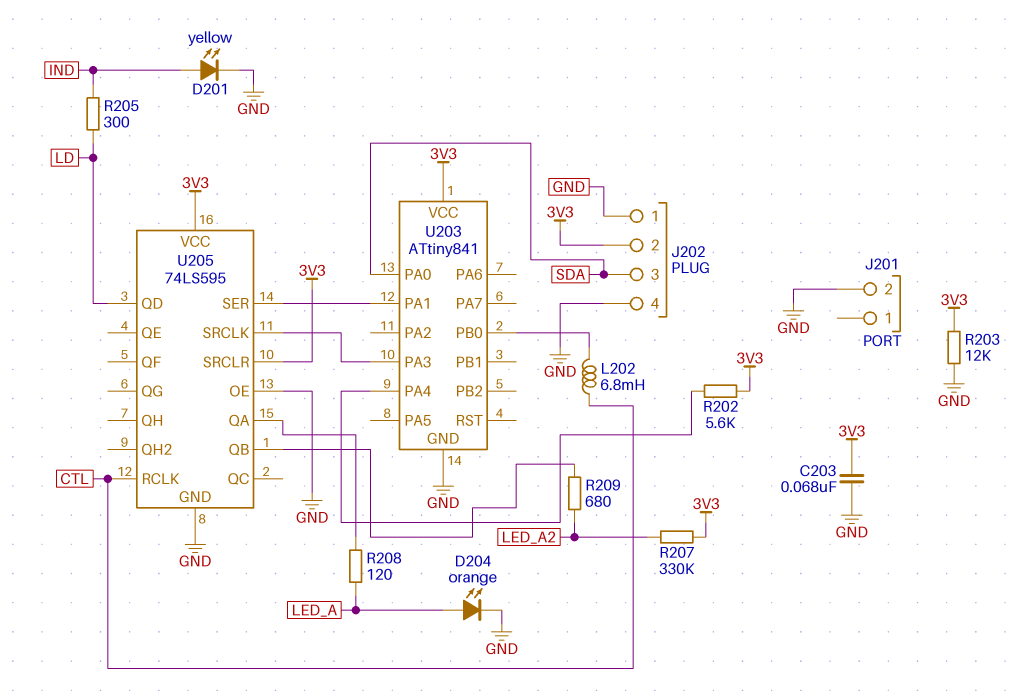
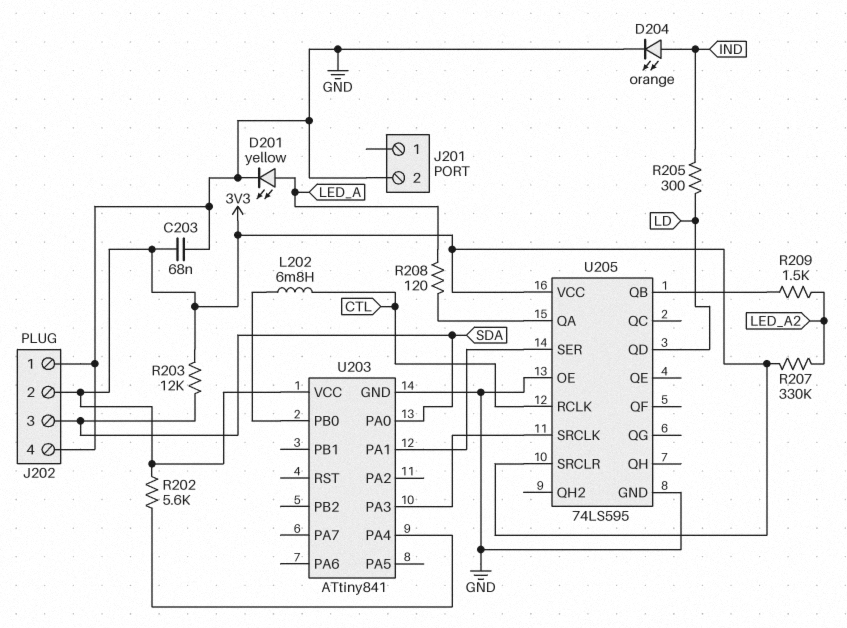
D201: LED yellow (A IND, K GND) -> LED yellow (A LED_A, K GND)
D204: LED orange (A LED_A, K GND) -> LED orange (A IND, K GND)
R203: 12k (3V3, GND) -> 12k (3V3, SDA)
R209: 680 (LED_A2, U205/QB) -> 1.5k (LED_A2, U205/QB)

